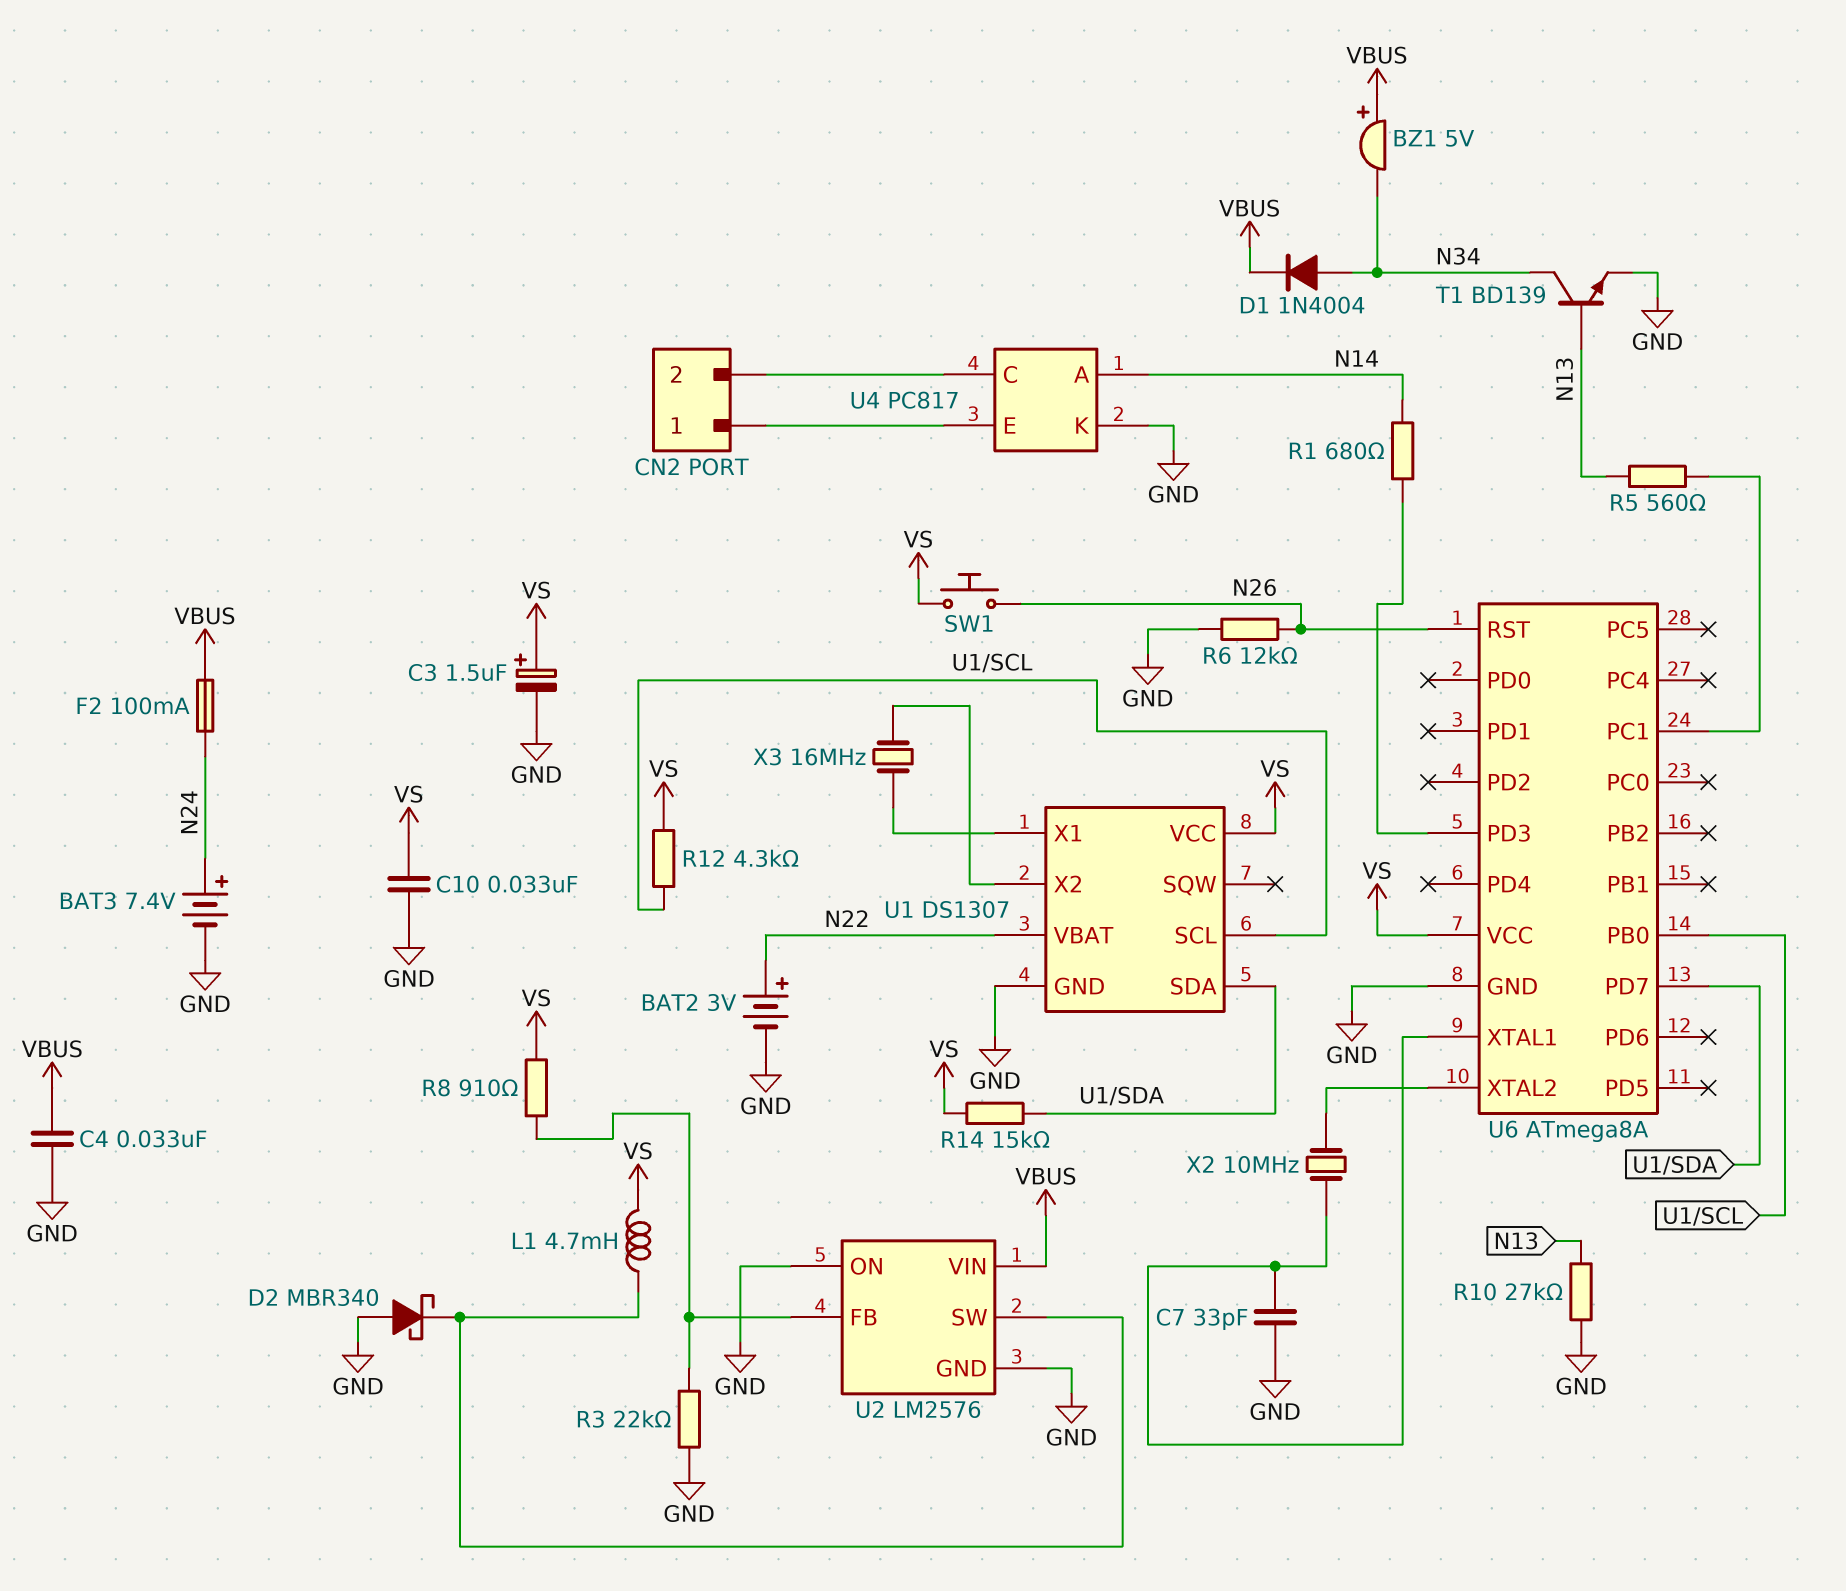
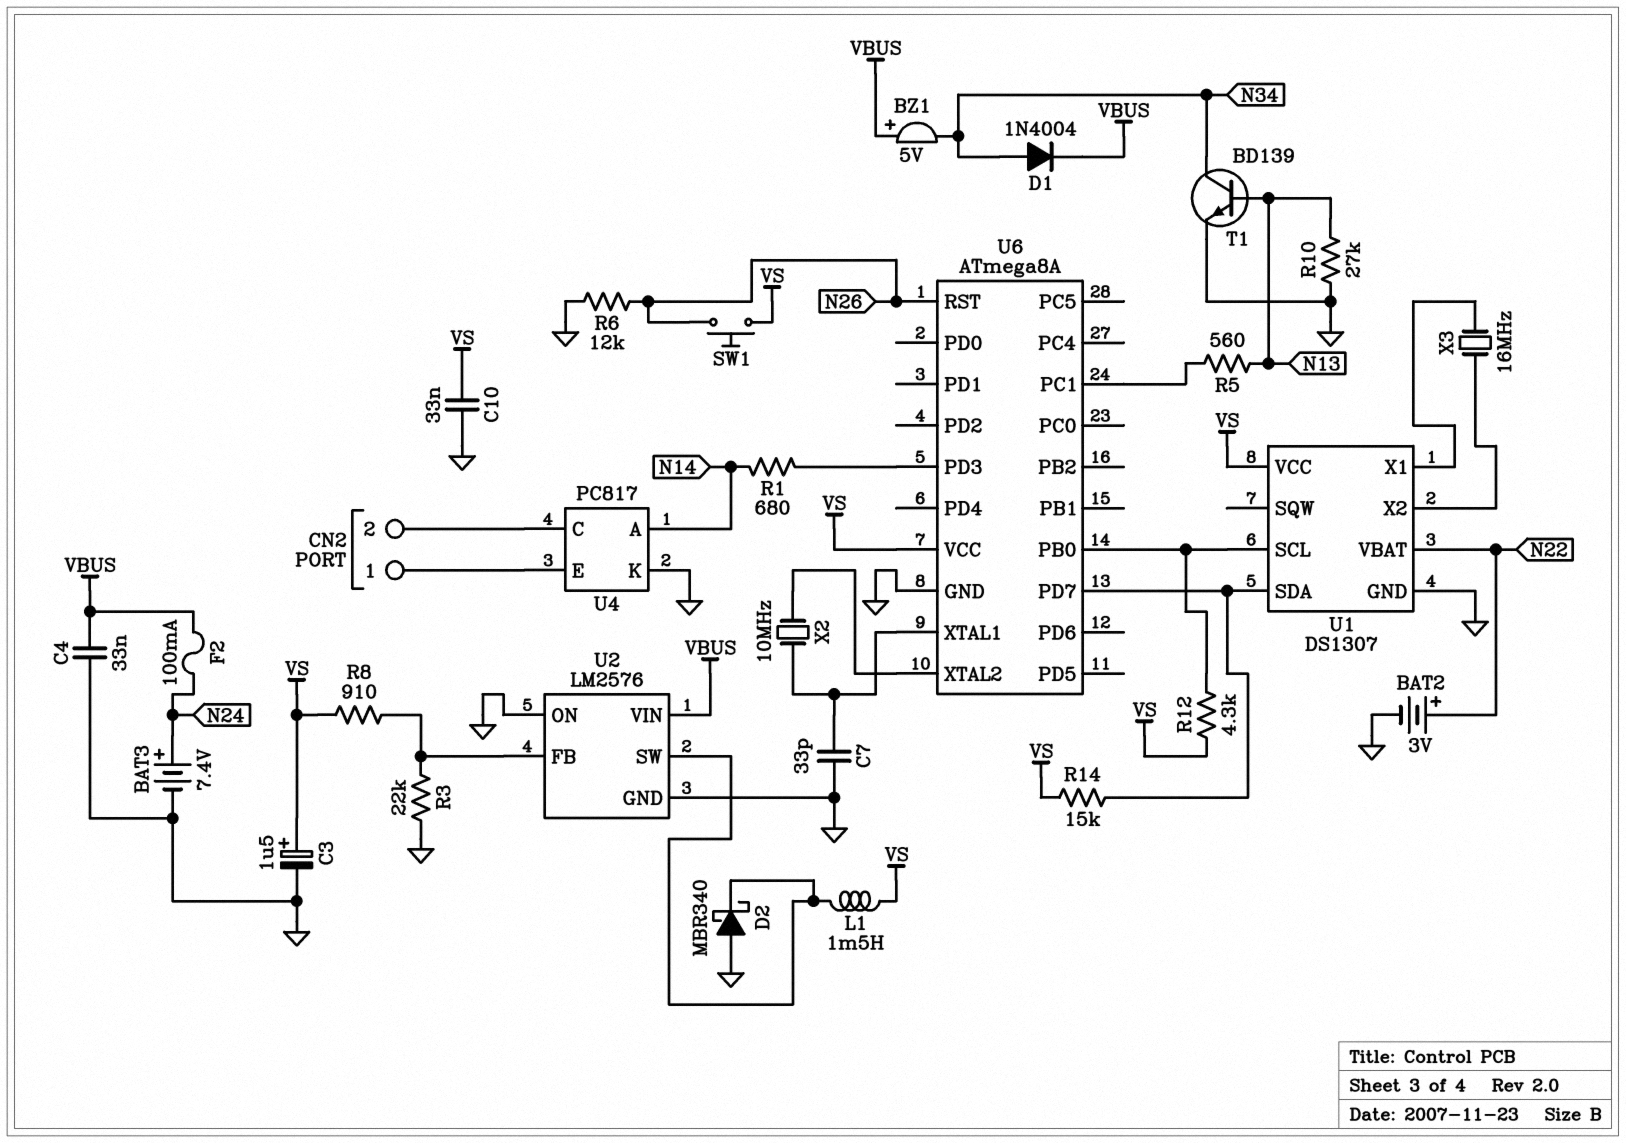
L1: 4.7mH (U2/SW, VS) -> 1.5mH (U2/SW, VS)

